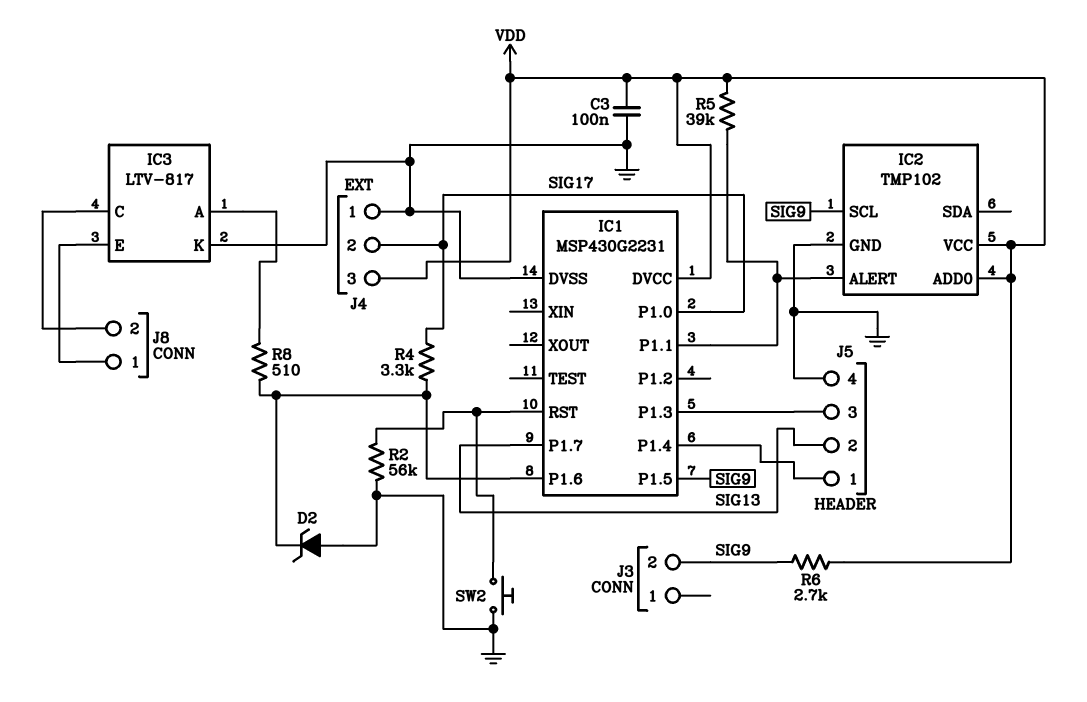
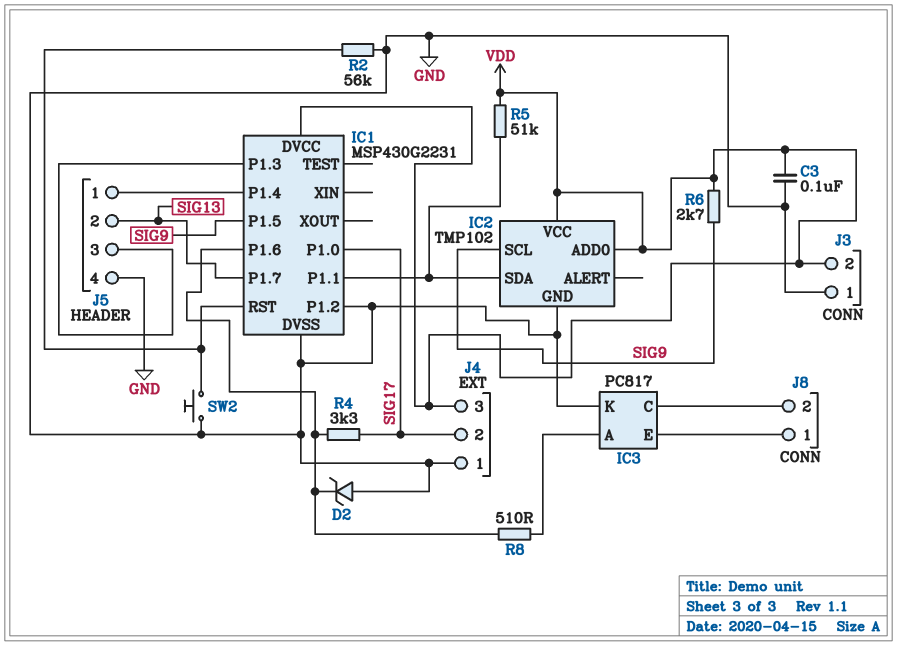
IC1 pin P1.2: none -> GND
IC2 pin ALERT: IC1/P1.1 -> none
IC2 pin SDA: none -> IC1/P1.1
IC3: LTV-817 -> PC817
J3 pin 1: none -> GND
J3 pin 2: SIG9 -> VDD
R5: 39k (IC1/P1.1, VDD) -> 51k (IC1/P1.1, VDD)

